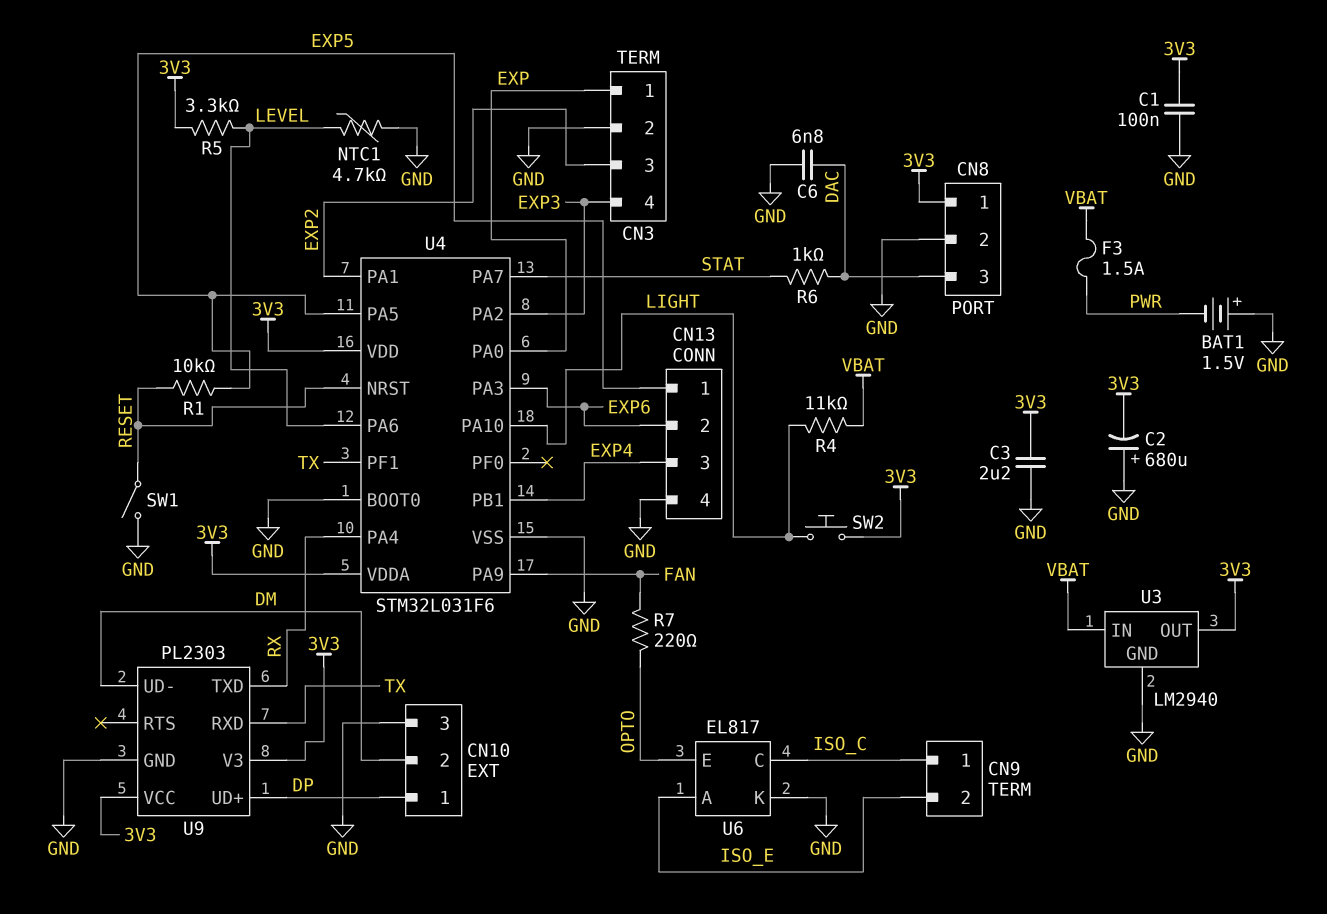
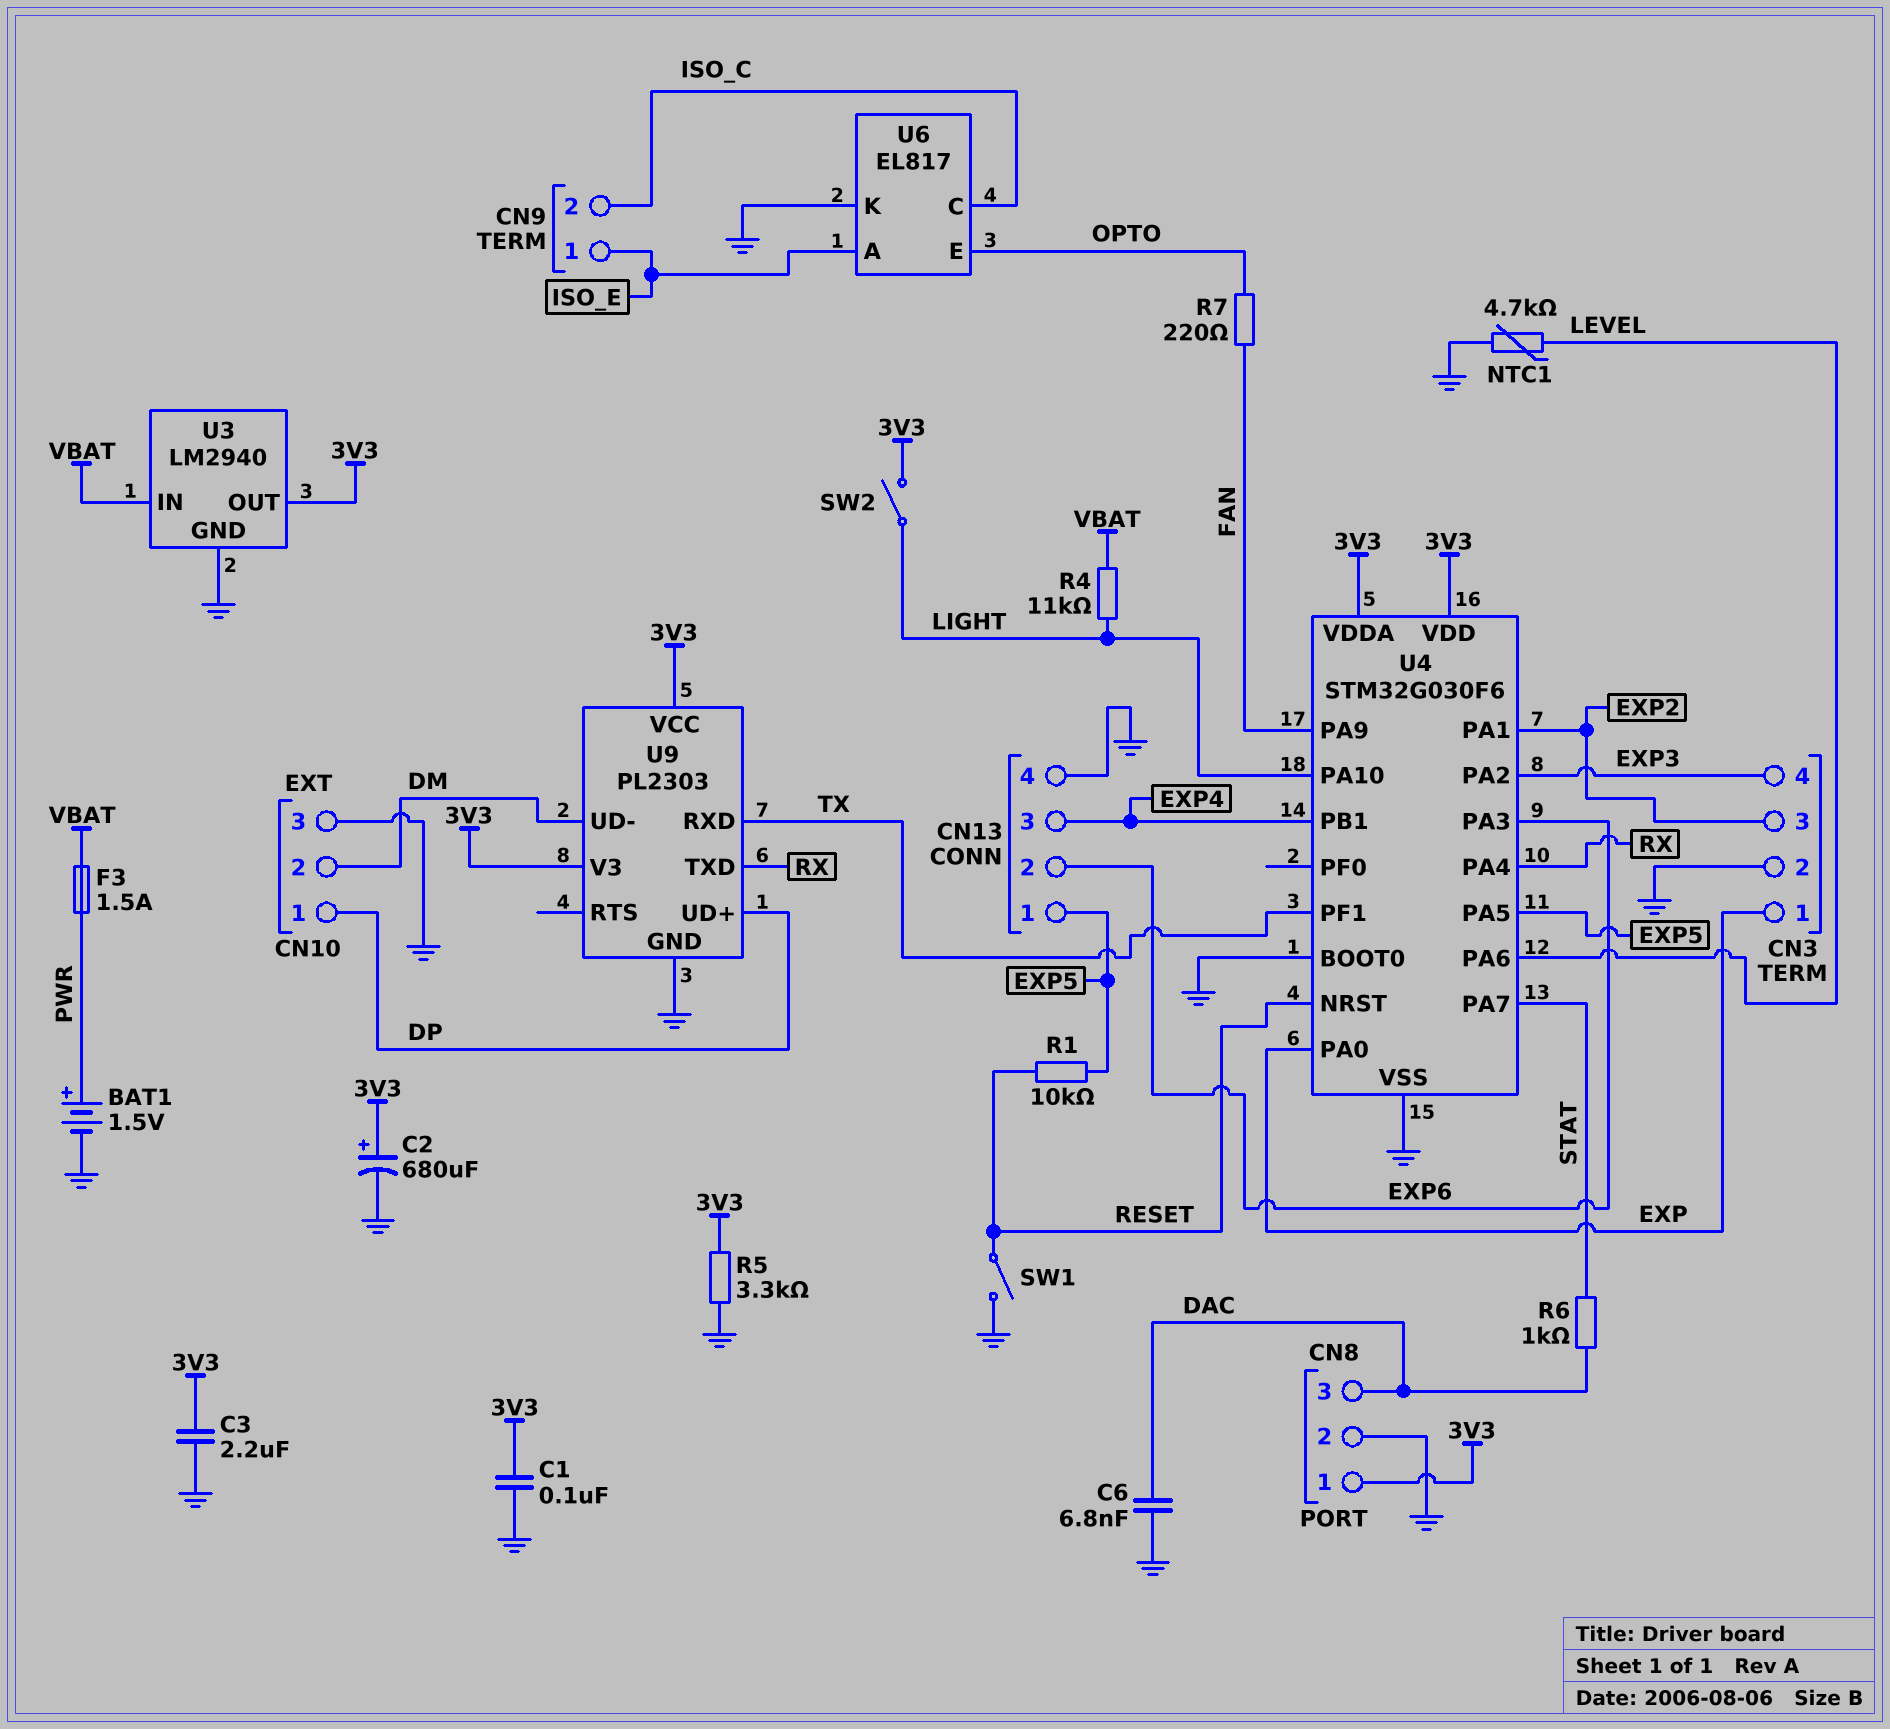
BAT1: 1.5V (plus GND, minus PWR) -> 1.5V (plus PWR, minus GND)
C2: 680uF (plus GND, minus 3V3) -> 680uF (plus 3V3, minus GND)
CN9 pin 1: ISO_C -> ISO_E
CN9 pin 2: ISO_E -> ISO_C
R5: 3.3k (3V3, LEVEL) -> 3.3k (3V3, GND)
SW2: button (3V3, LIGHT) -> switch (3V3, LIGHT)
U4: STM32L031F6 -> STM32G030F6

